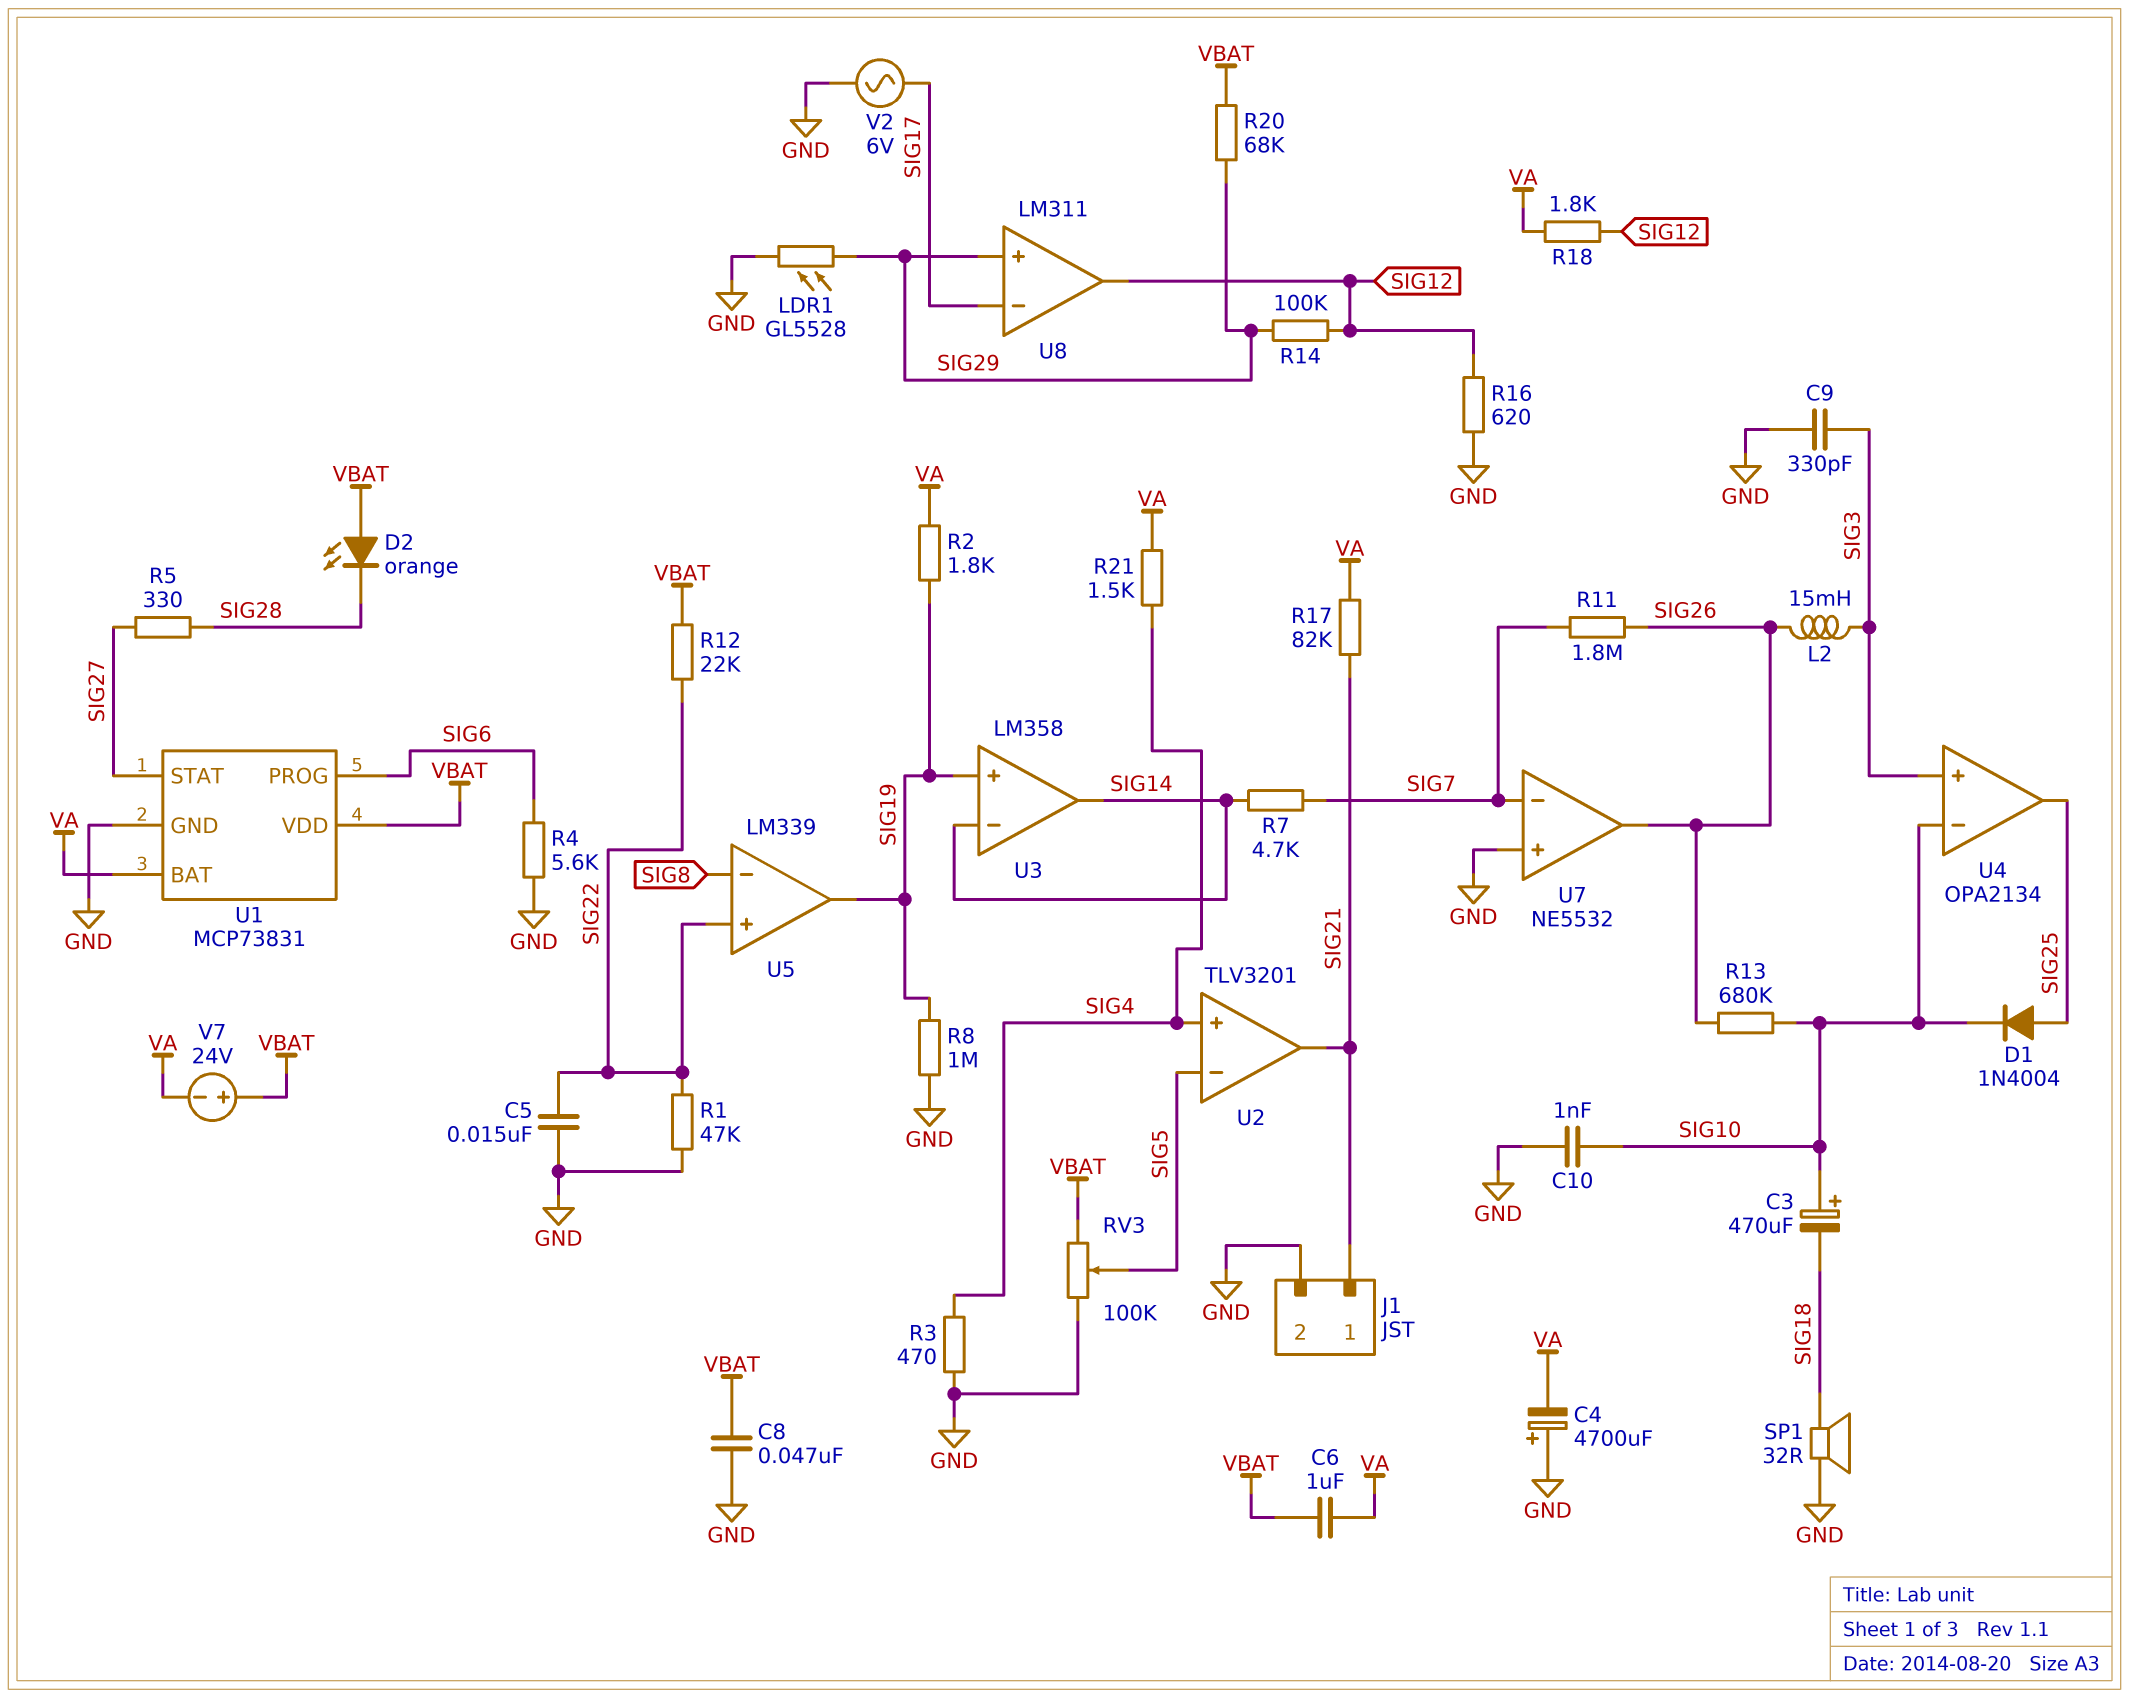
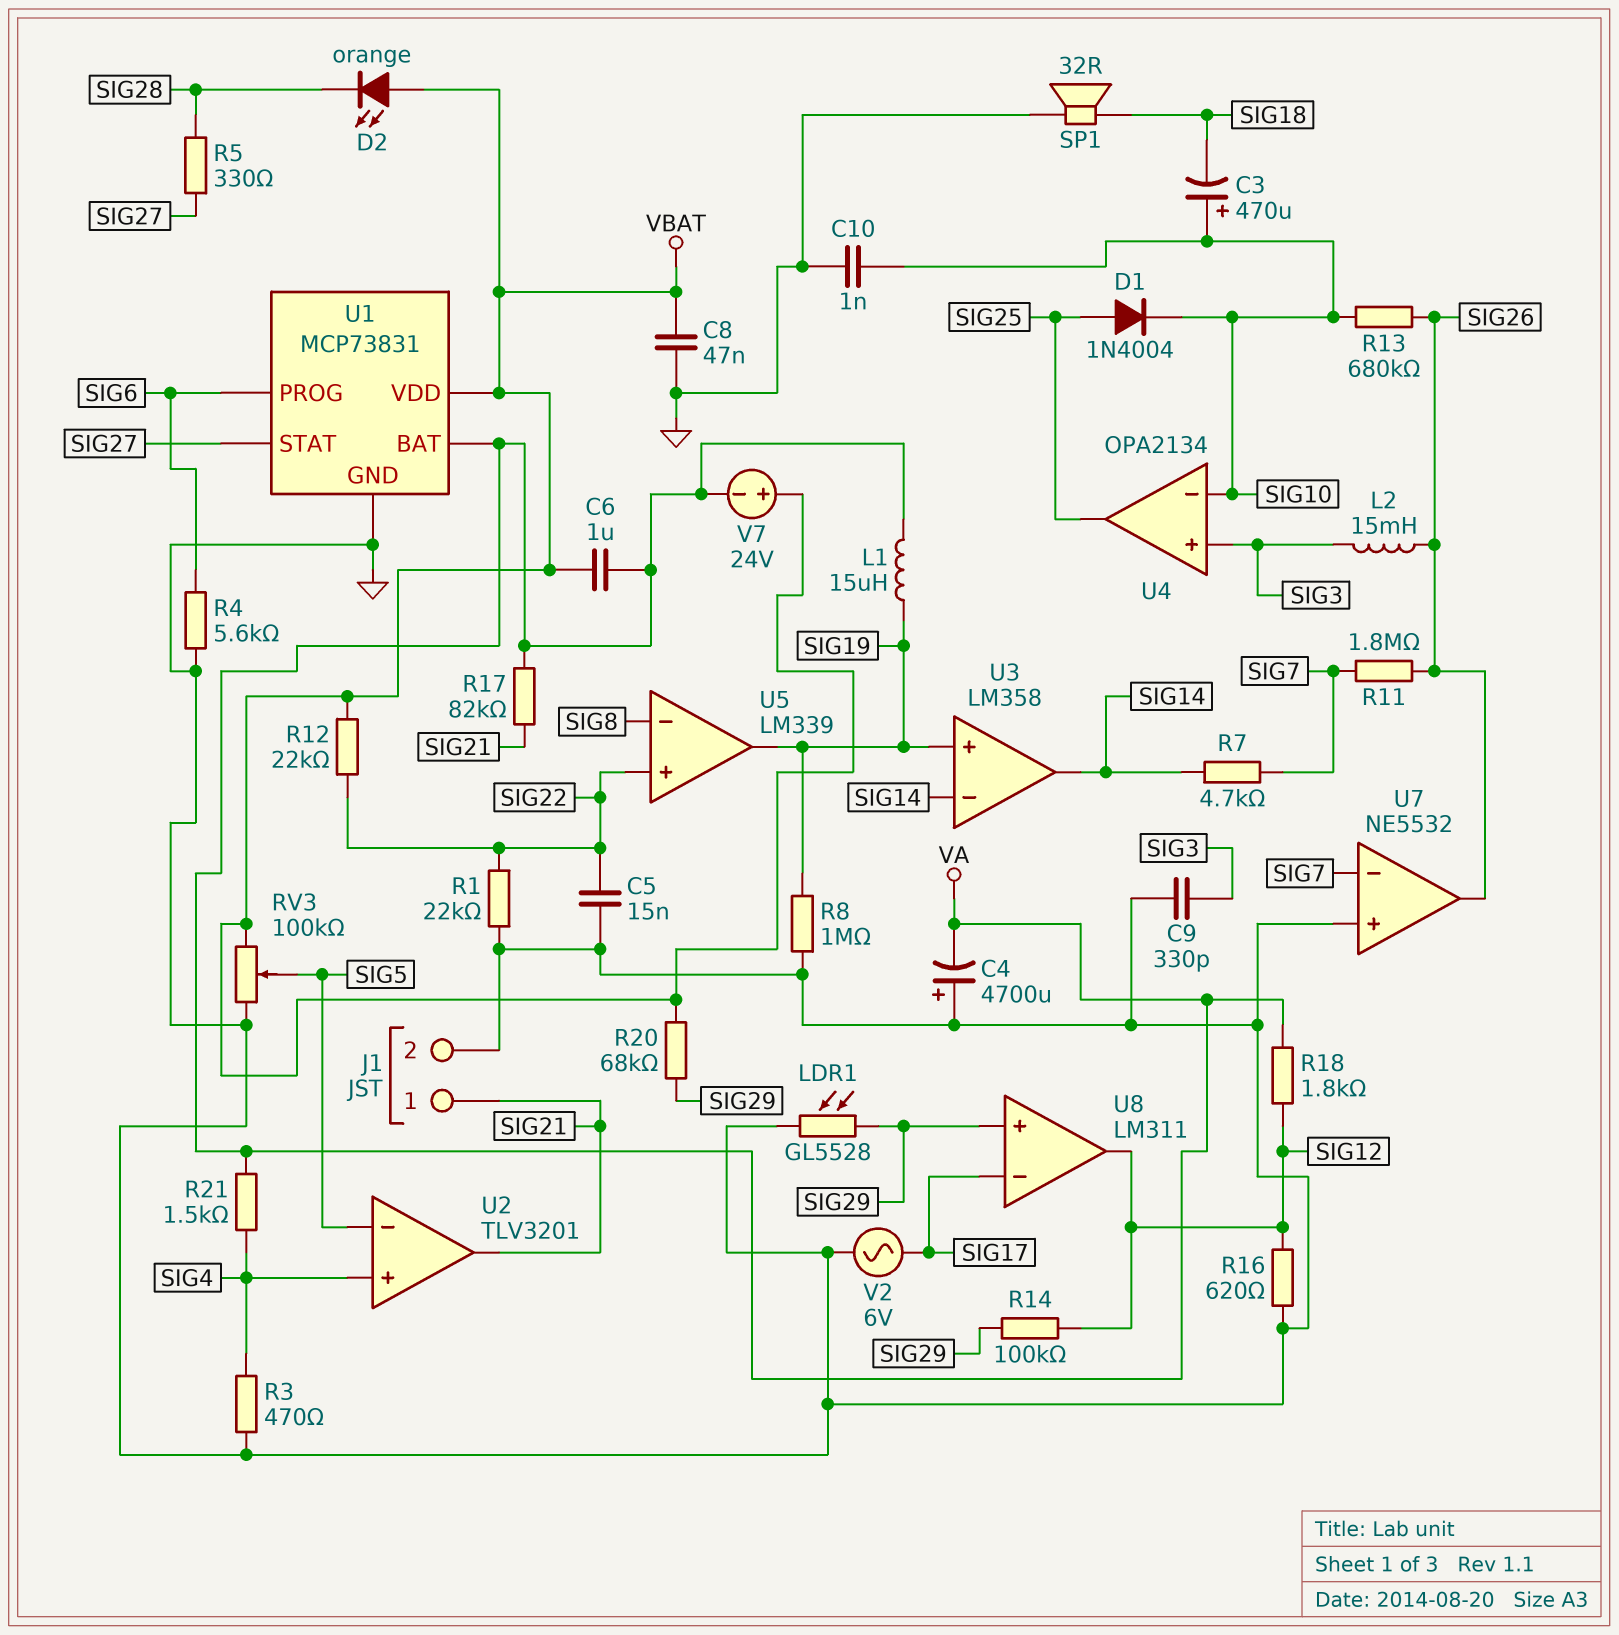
L1: none -> 15uH (SIG19, VA)
R1: 47k (GND, SIG22) -> 22k (GND, SIG22)
R2: 1.8k (SIG19, VA) -> none

